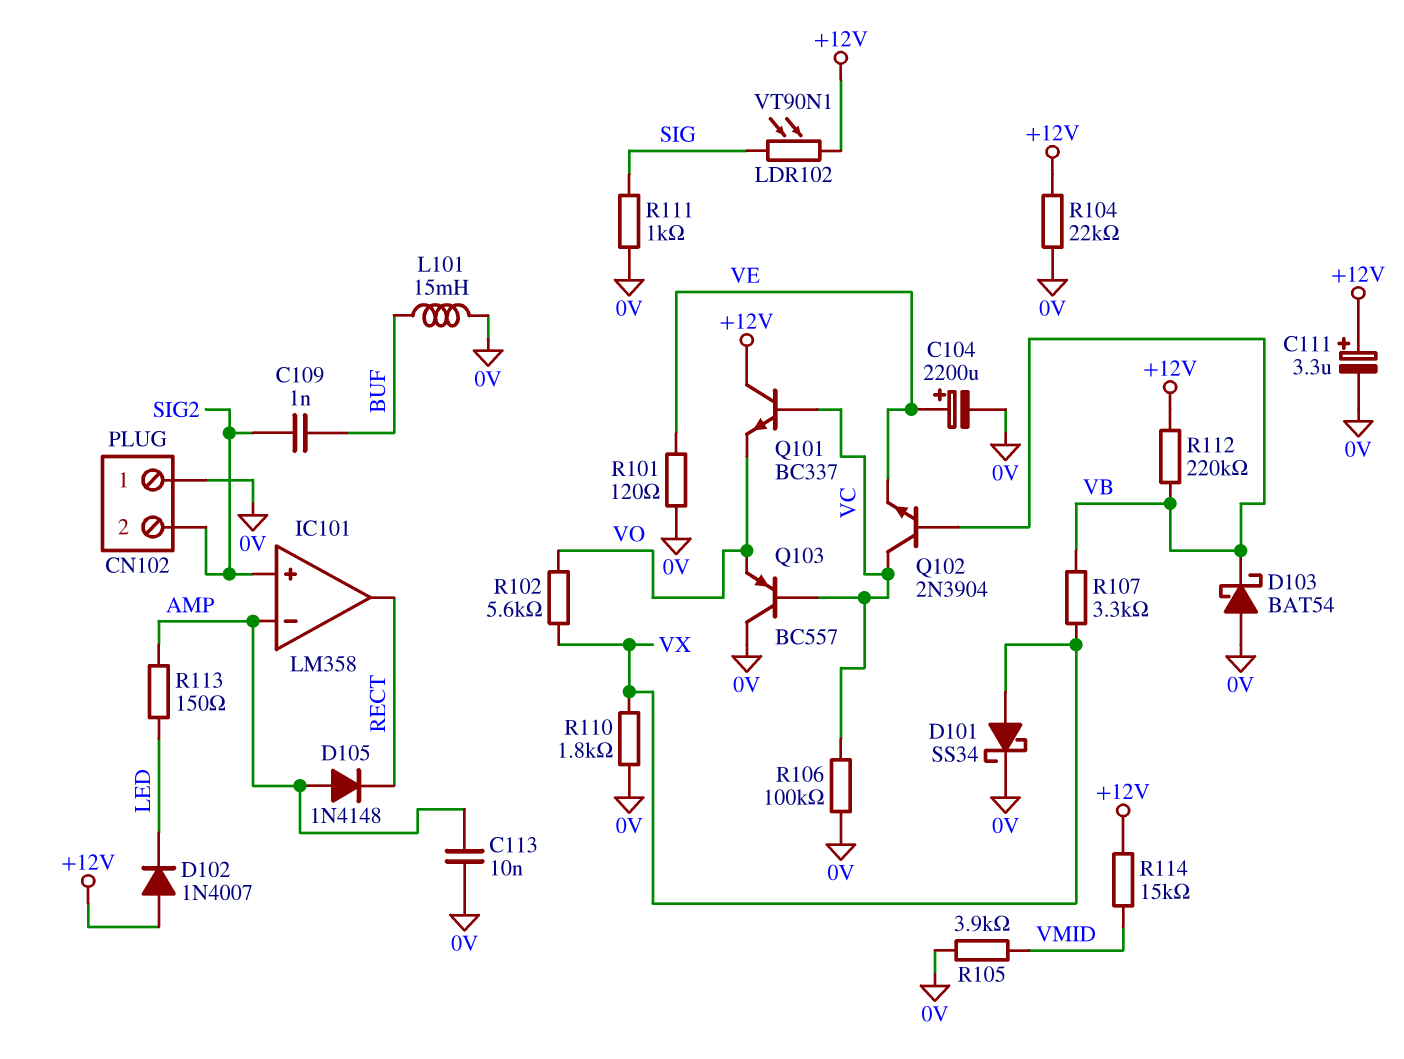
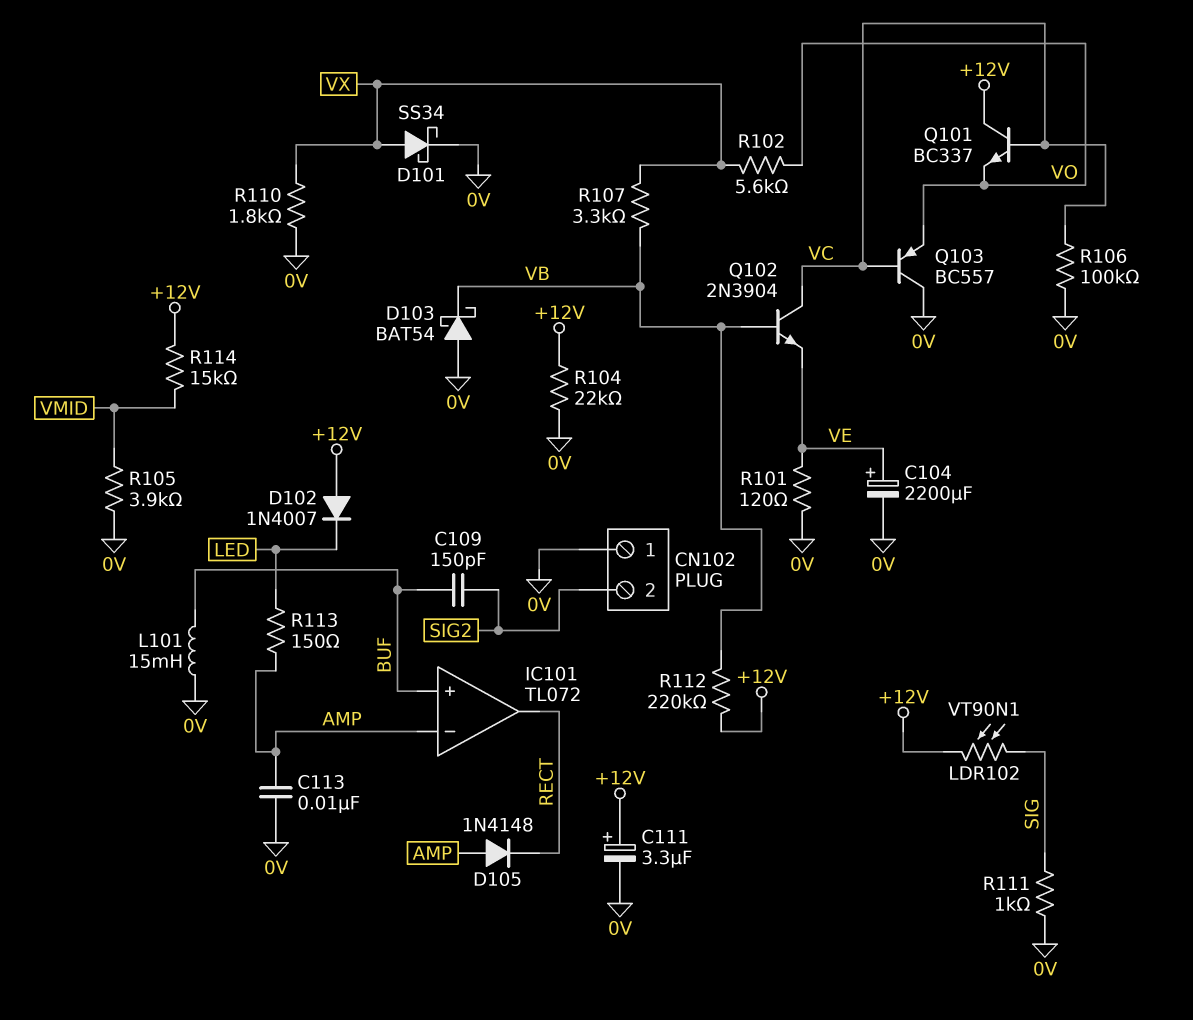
C109: 1nF (BUF, SIG2) -> 150pF (BUF, SIG2)
IC101: LM358 -> TL072
IC101 pin in+: SIG2 -> BUF

